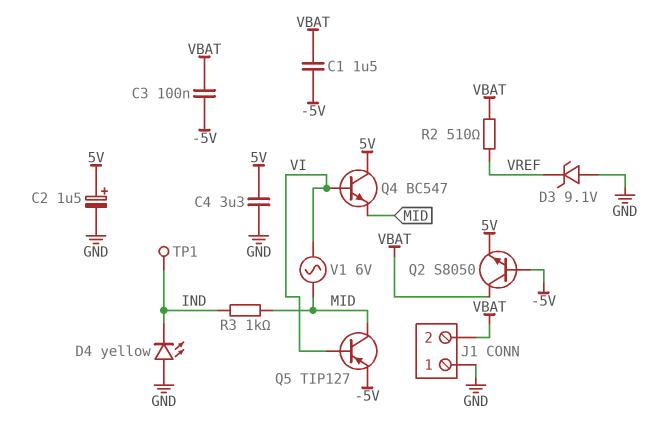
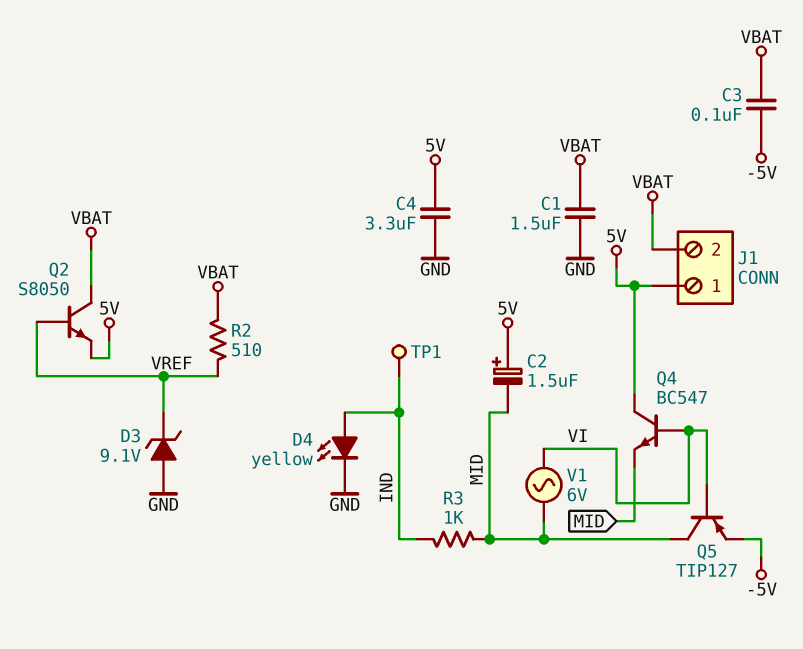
C1: 1.5uF (-5V, VBAT) -> 1.5uF (GND, VBAT)
C2: 1.5uF (plus 5V, minus GND) -> 1.5uF (plus 5V, minus MID)
D4: LED yellow (A GND, K IND) -> LED yellow (A IND, K GND)
J1 pin 1: GND -> 5V
Q2: NPN S8050 (B -5V, C VBAT, E 5V) -> NPN S8050 (B VREF, C VBAT, E 5V)

